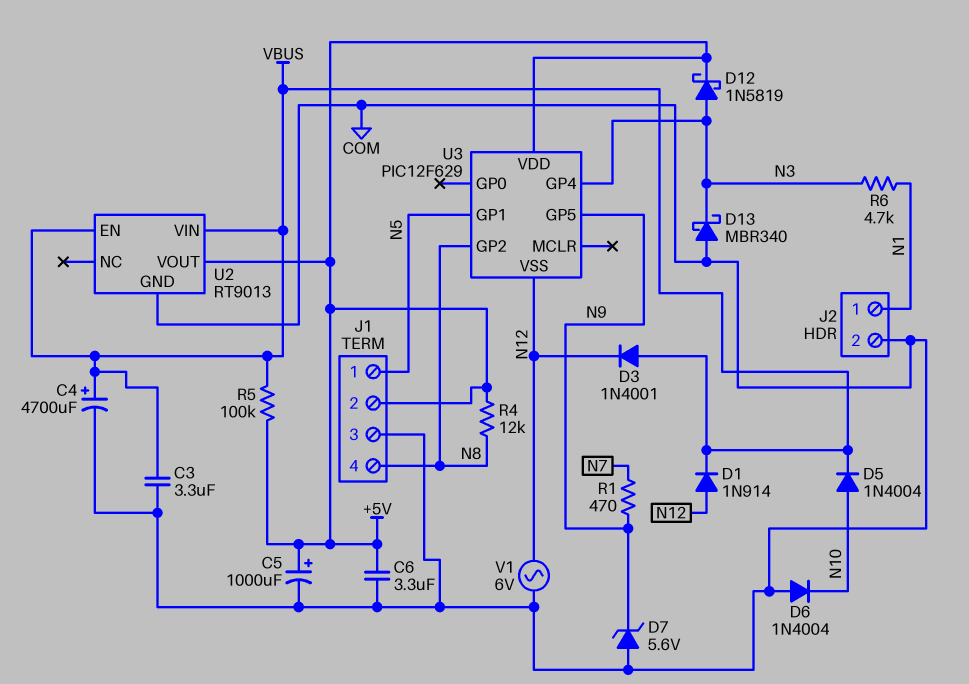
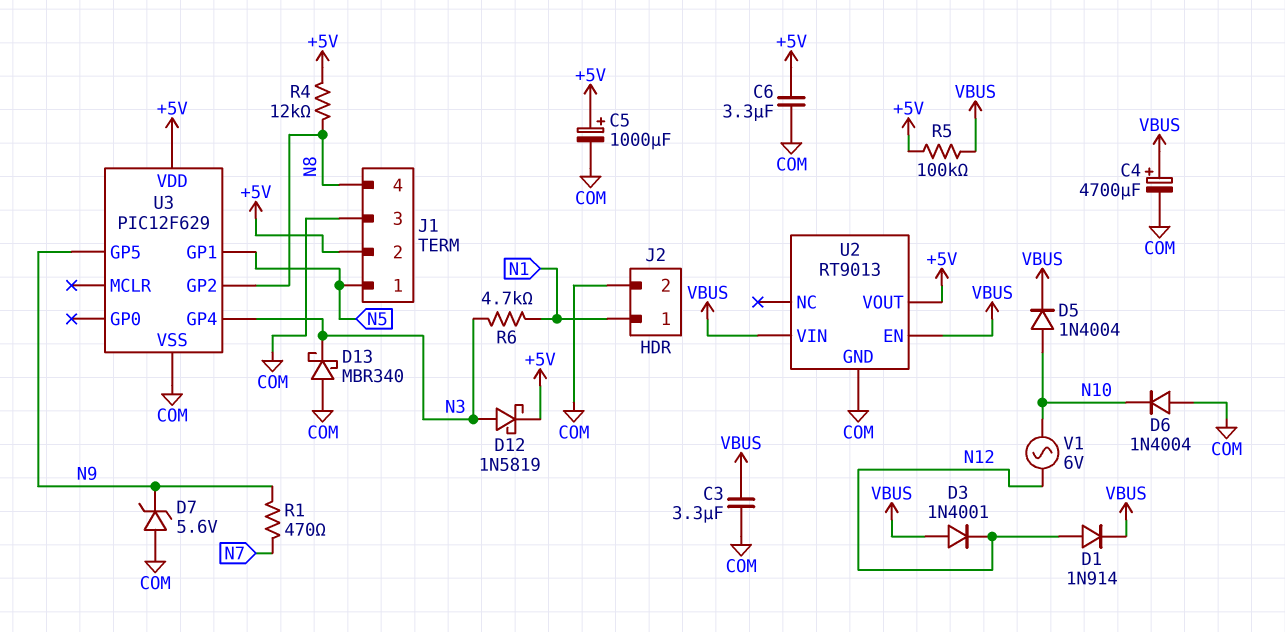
U3 pin VSS: N12 -> COM
V1: AC 6V (COM, N12) -> AC 6V (N10, N12)

